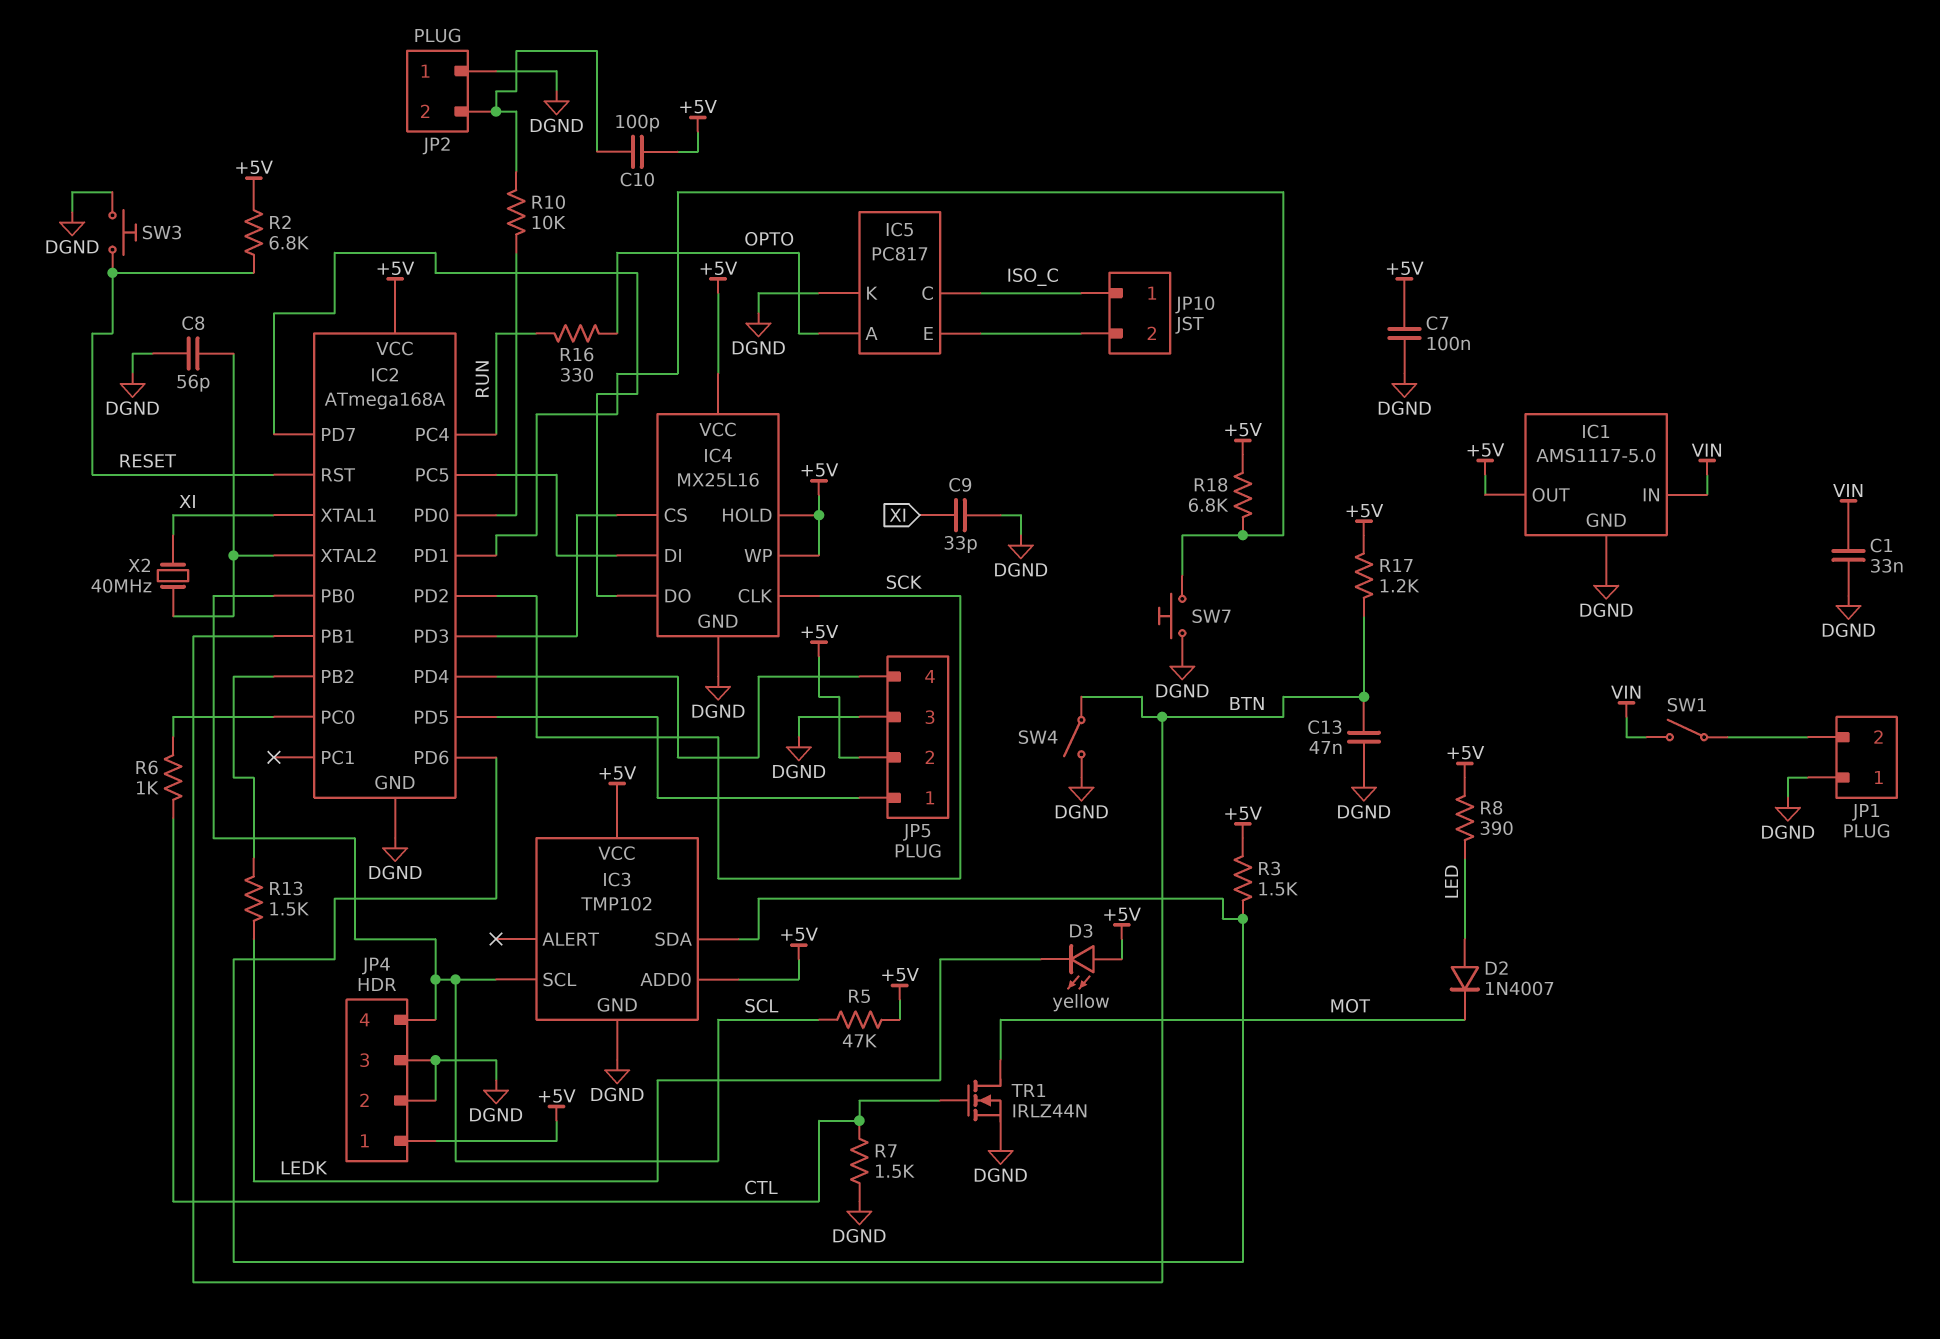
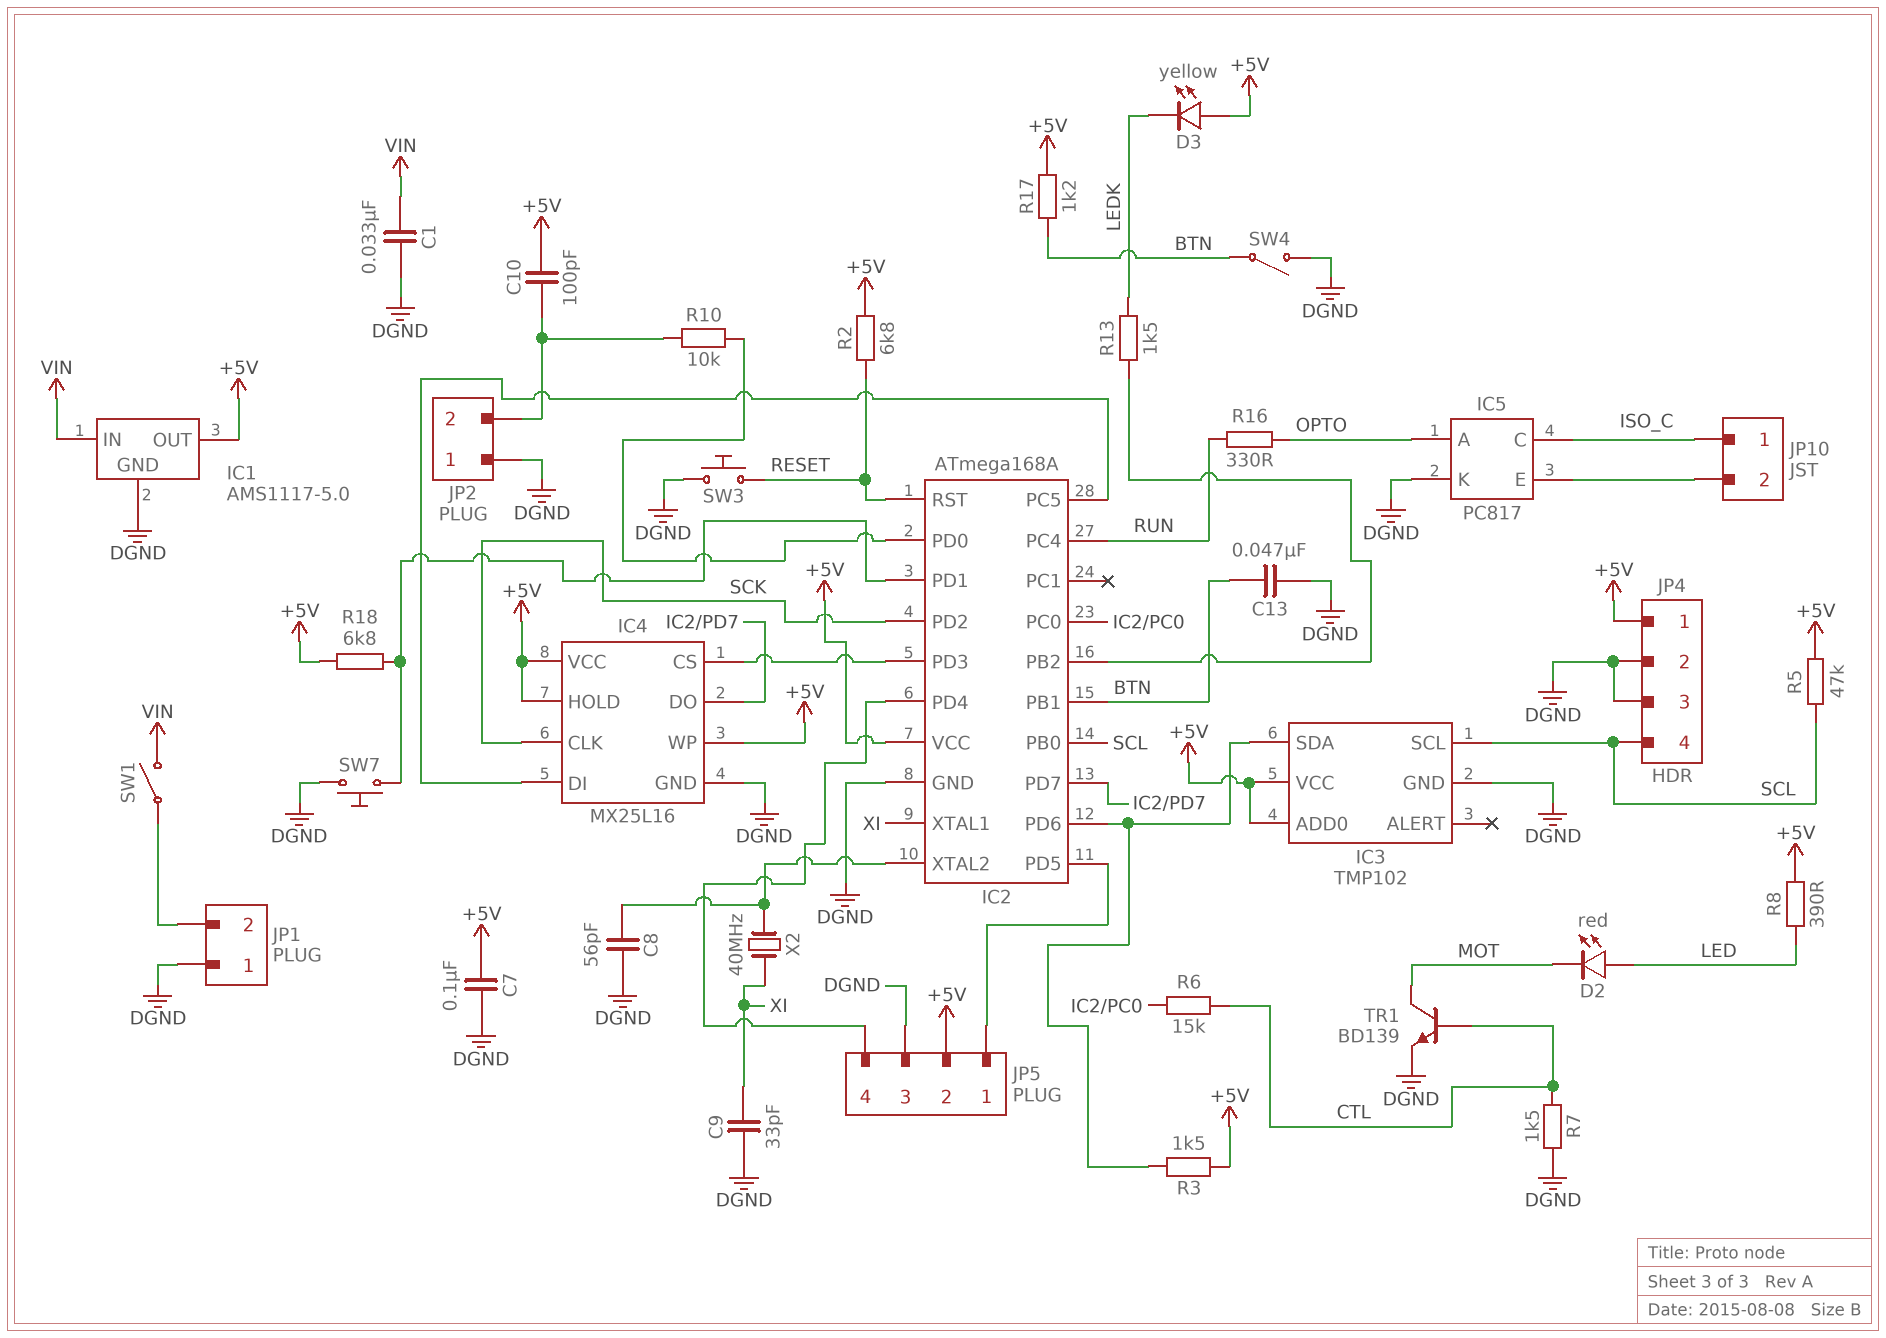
D2: diode 1N4007 (A LED, K MOT) -> LED red (A LED, K MOT)
R6: 1k (CTL, IC2/PC0) -> 15k (CTL, IC2/PC0)
TR1: NMOS IRLZ44N (G CTL, D MOT, S DGND) -> NPN BD139 (B CTL, C MOT, E DGND)

